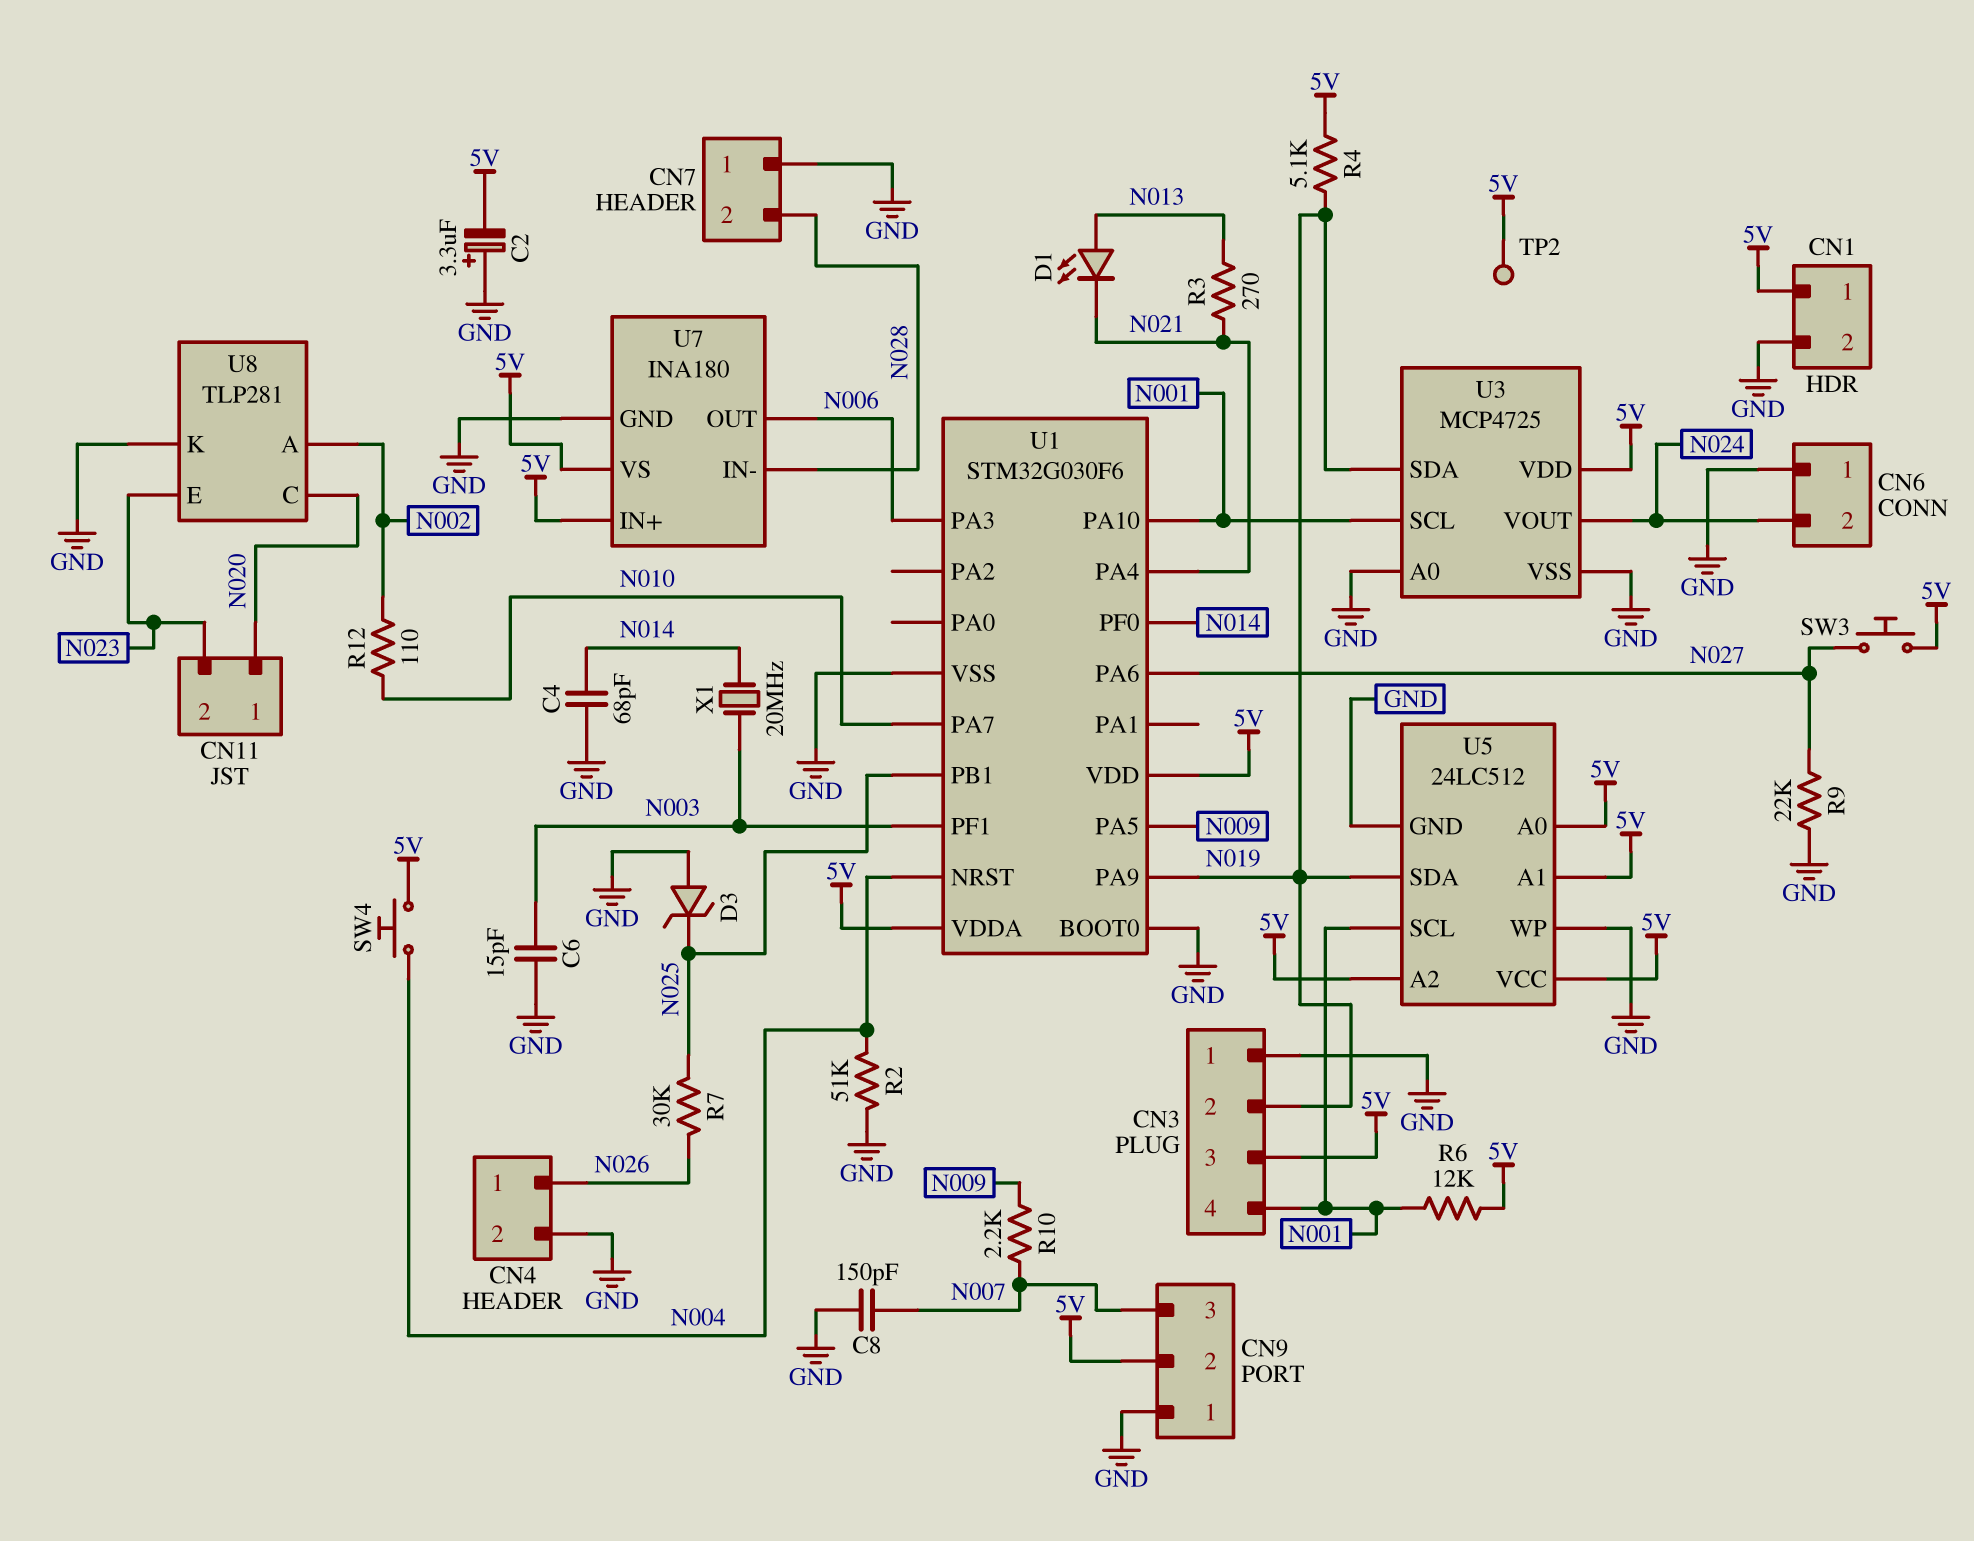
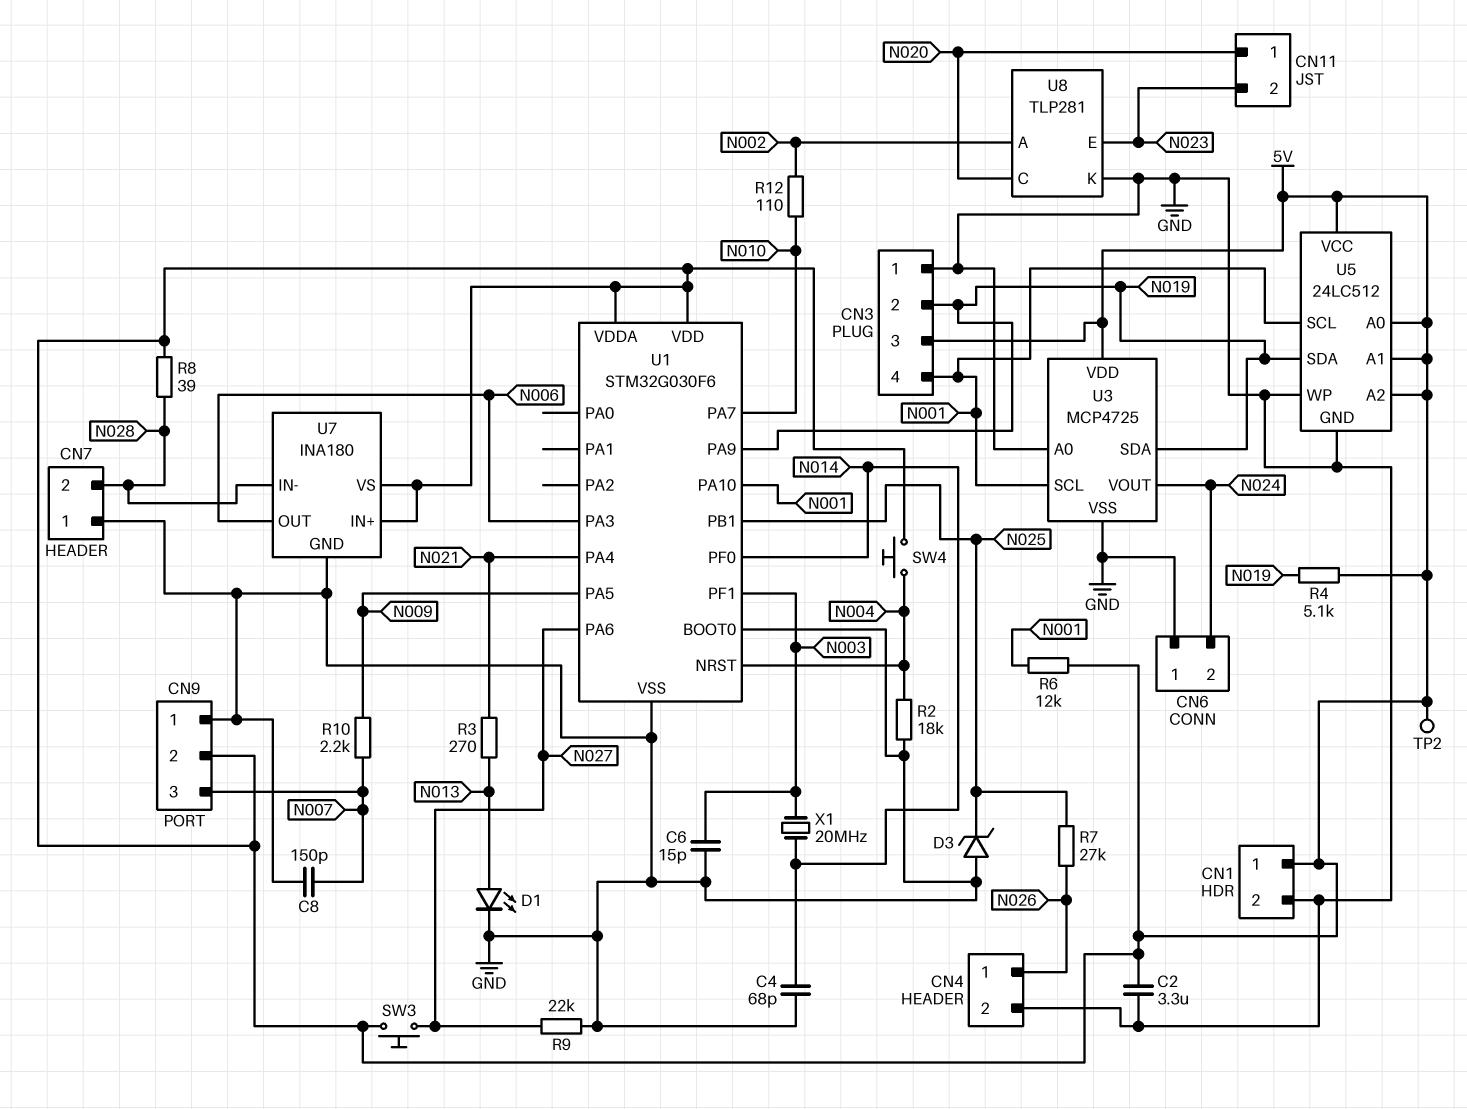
C2: 3.3uF (plus GND, minus 5V) -> 3.3uF (5V, GND)
D1: LED (A N013, K N021) -> LED (A N013, K GND)
R2: 51k (GND, N004) -> 18k (GND, N004)
R7: 30k (N025, N026) -> 27k (N025, N026)
R8: none -> 39 (5V, N028)

